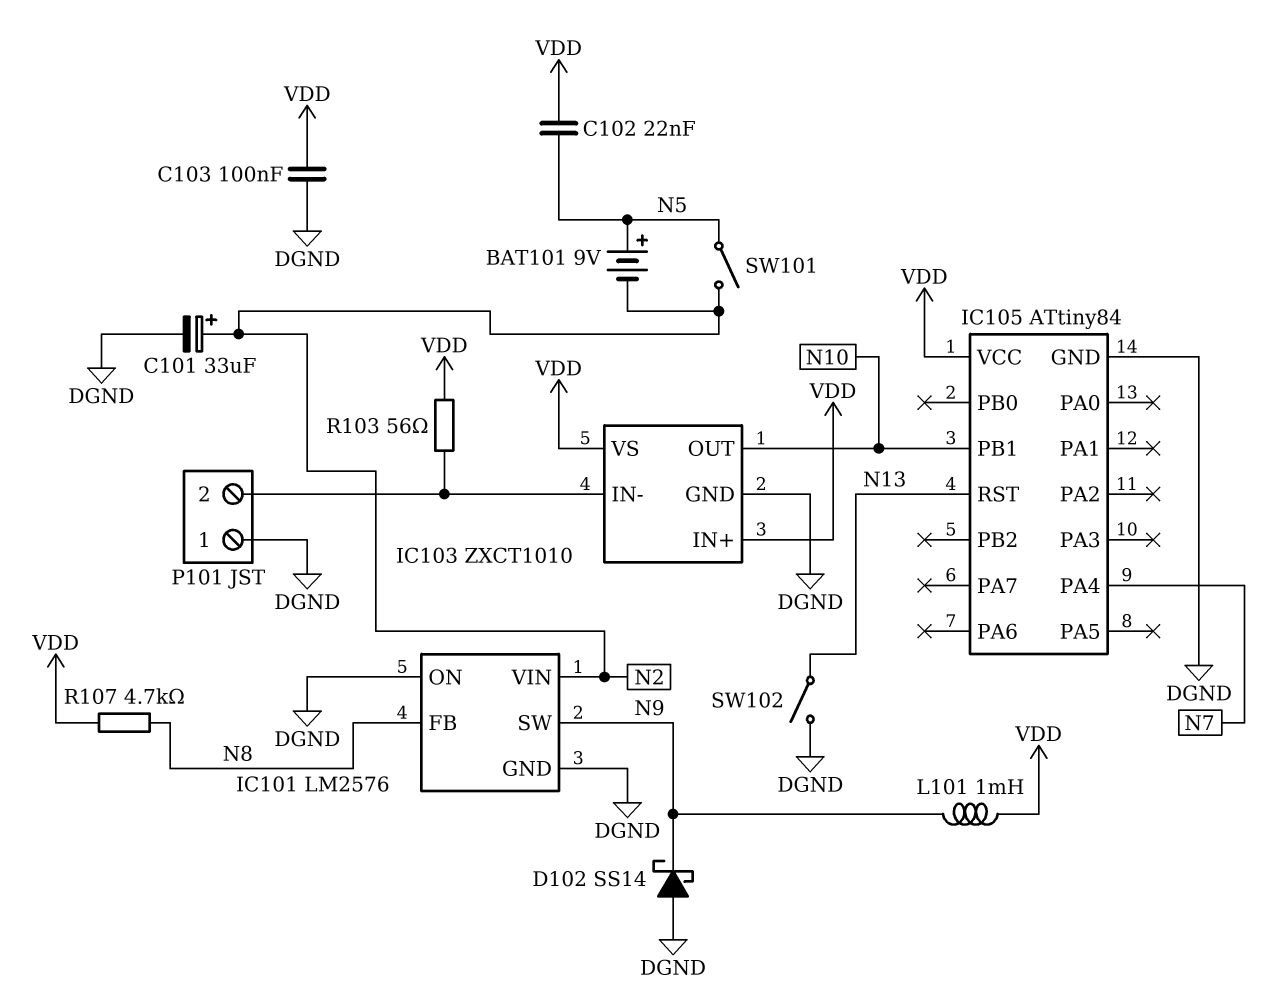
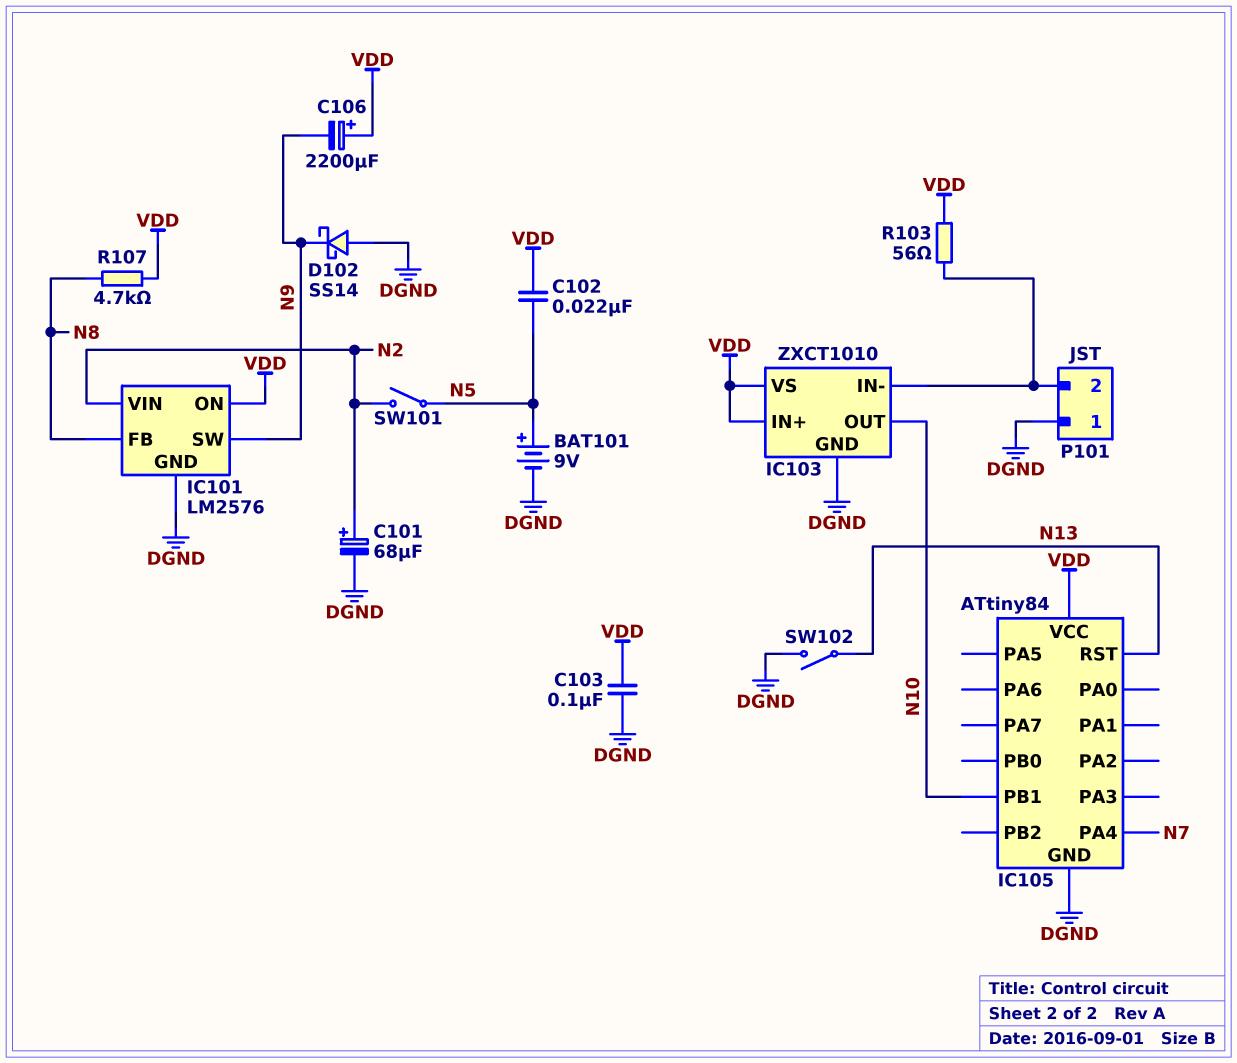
BAT101: 9V (plus N5, minus N2) -> 9V (plus N5, minus DGND)
C101: 33uF (plus N2, minus DGND) -> 68uF (plus N2, minus DGND)
C106: none -> 2200uF (plus VDD, minus N9)
IC101 pin ON: DGND -> VDD
L101: 1mH (N9, VDD) -> none

